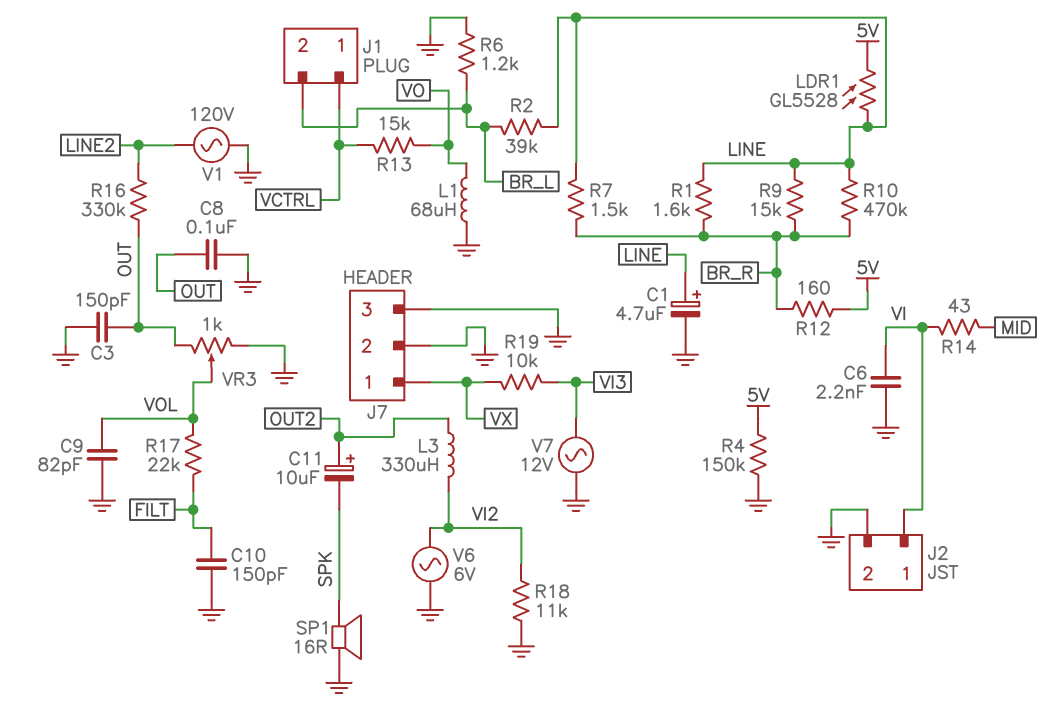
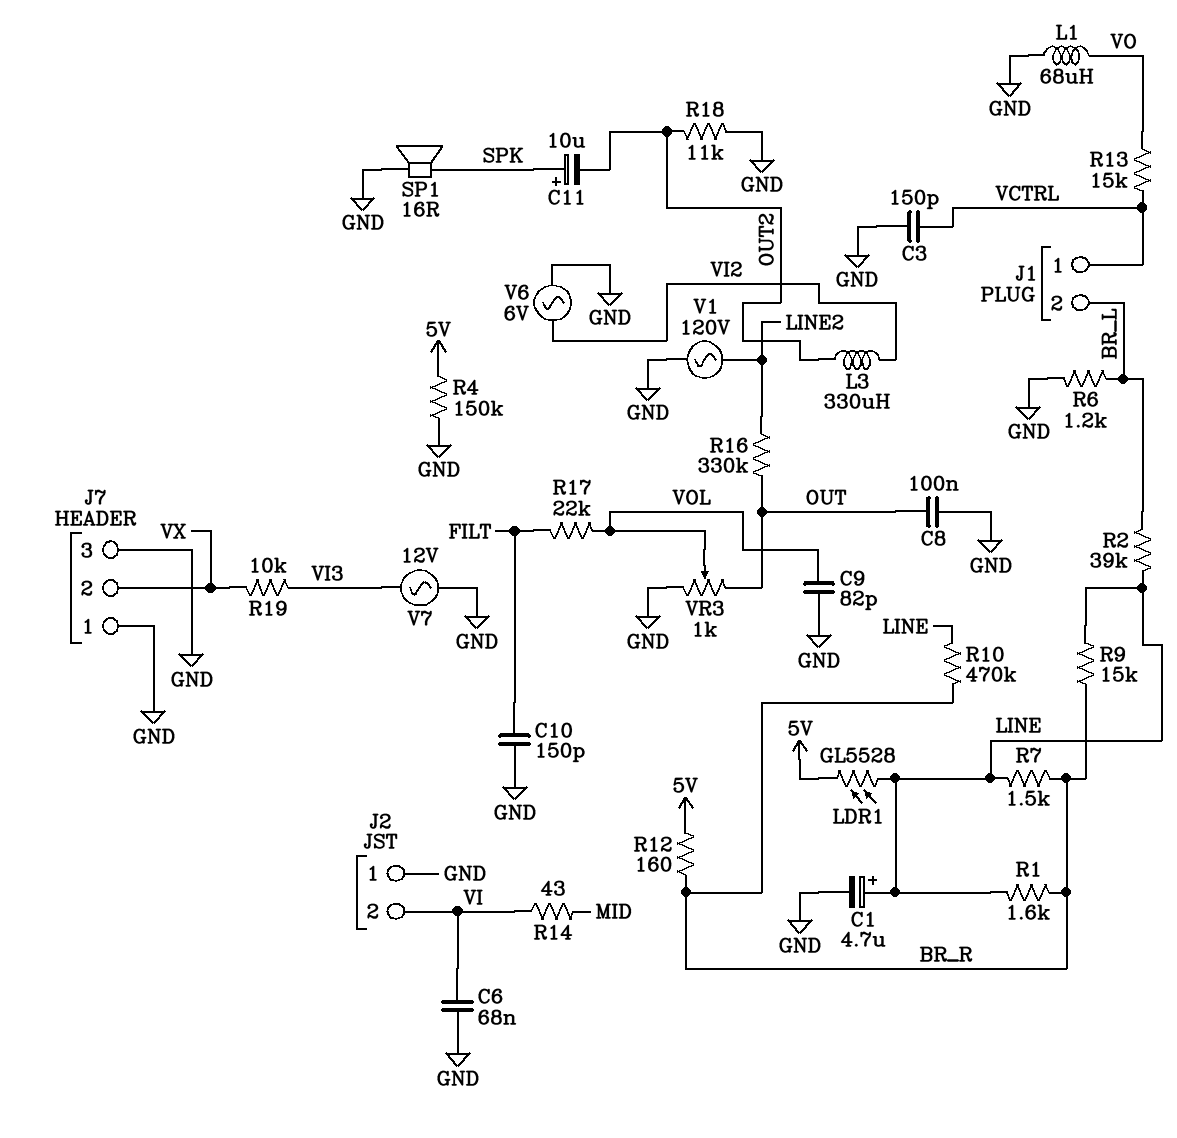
C3: 150pF (GND, OUT) -> 150pF (GND, VCTRL)
C6: 2.2nF (GND, VI) -> 68nF (GND, VI)
C11: 10uF (plus OUT2, minus SPK) -> 10uF (plus SPK, minus OUT2)
J2 pin 1: VI -> GND
J2 pin 2: GND -> VI
J7 pin 1: VX -> GND
J7 pin 2: GND -> VX
R18: 11k (GND, VI2) -> 11k (GND, OUT2)

